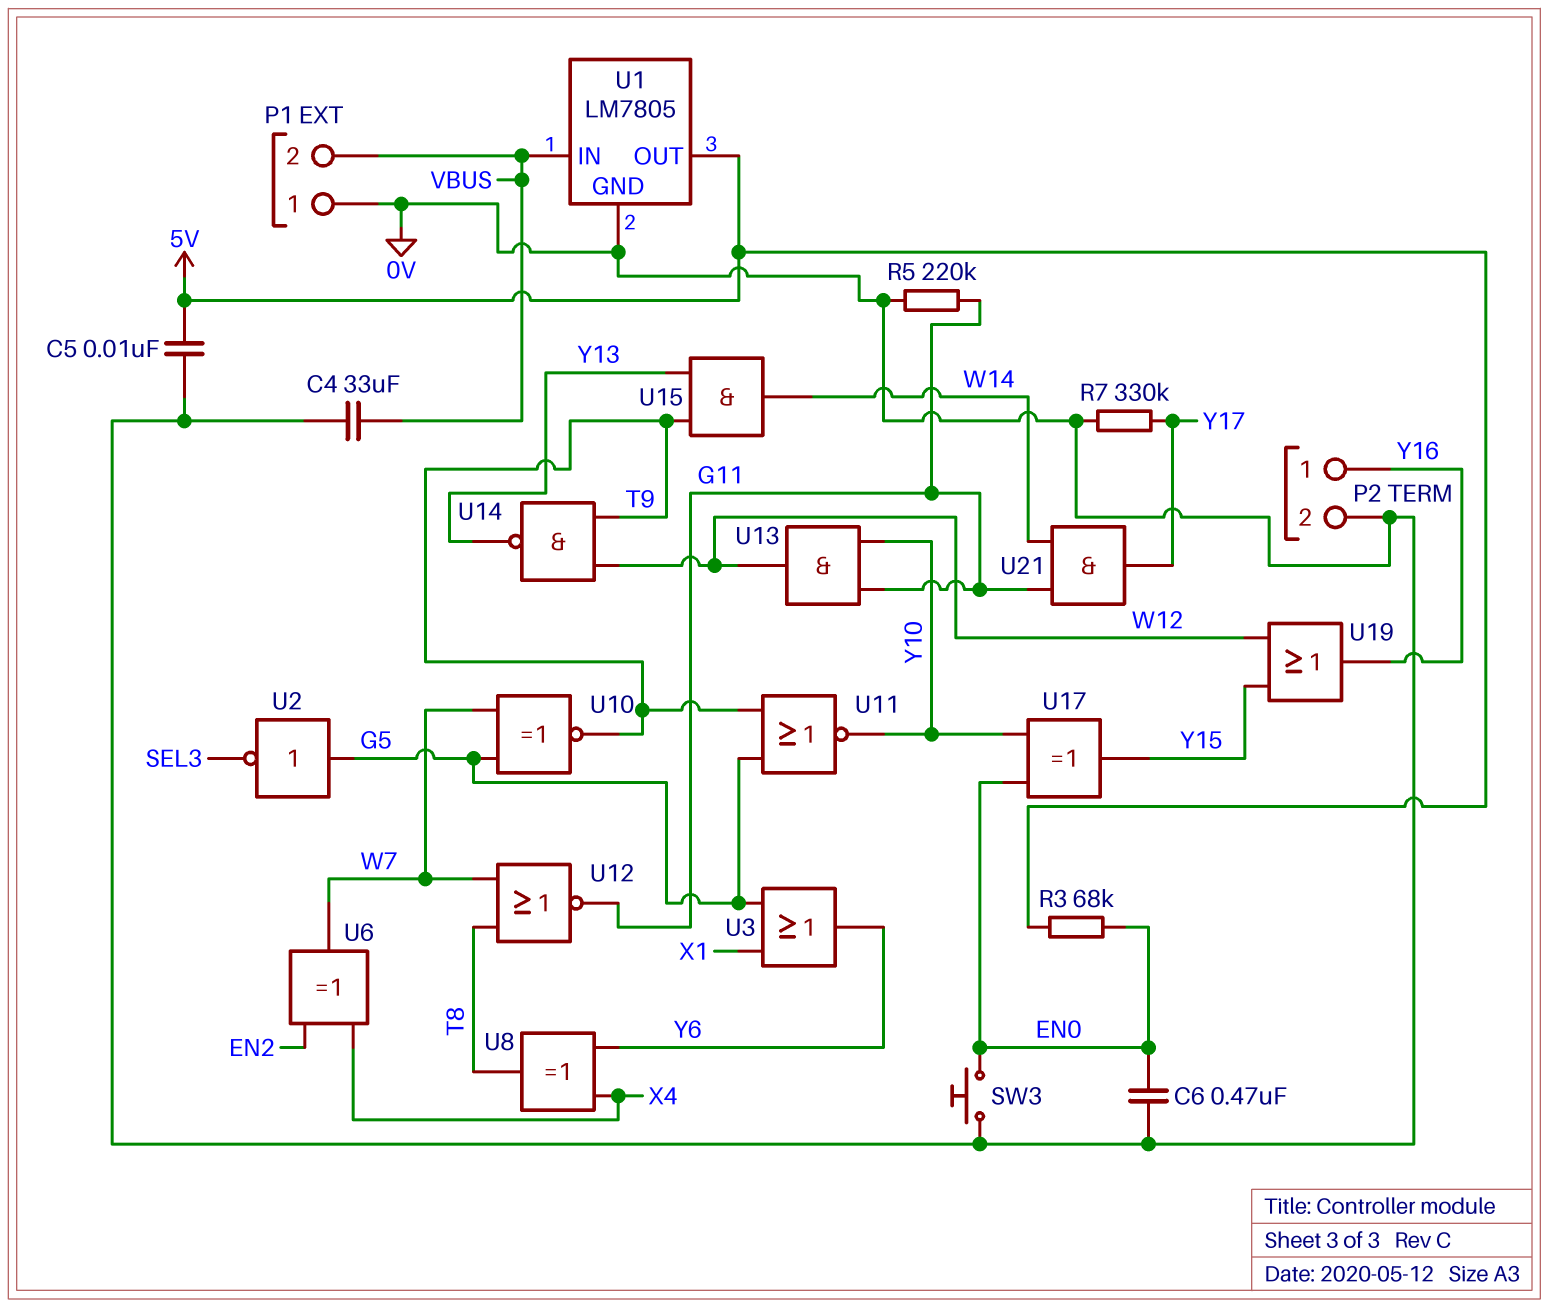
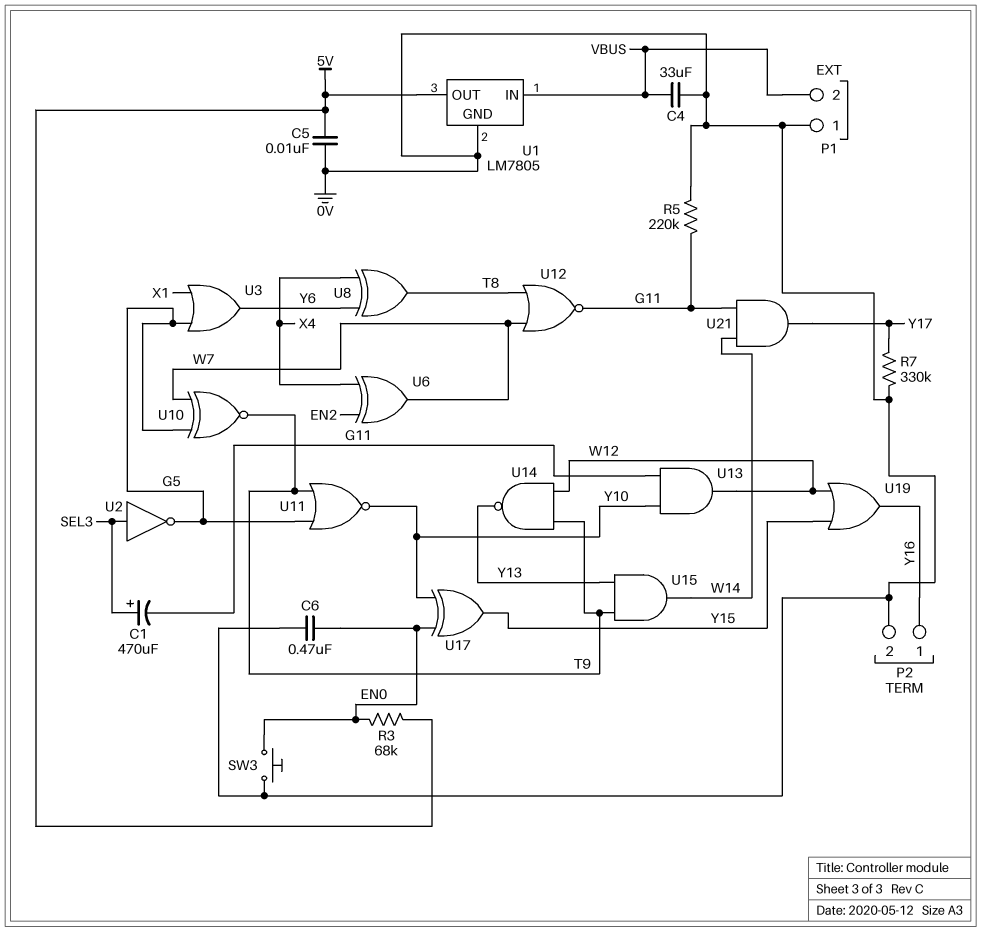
C1: none -> 470uF (plus SEL3, minus G11)
U2: NOT (in G5, out SEL3) -> NOT (in SEL3, out G5)

